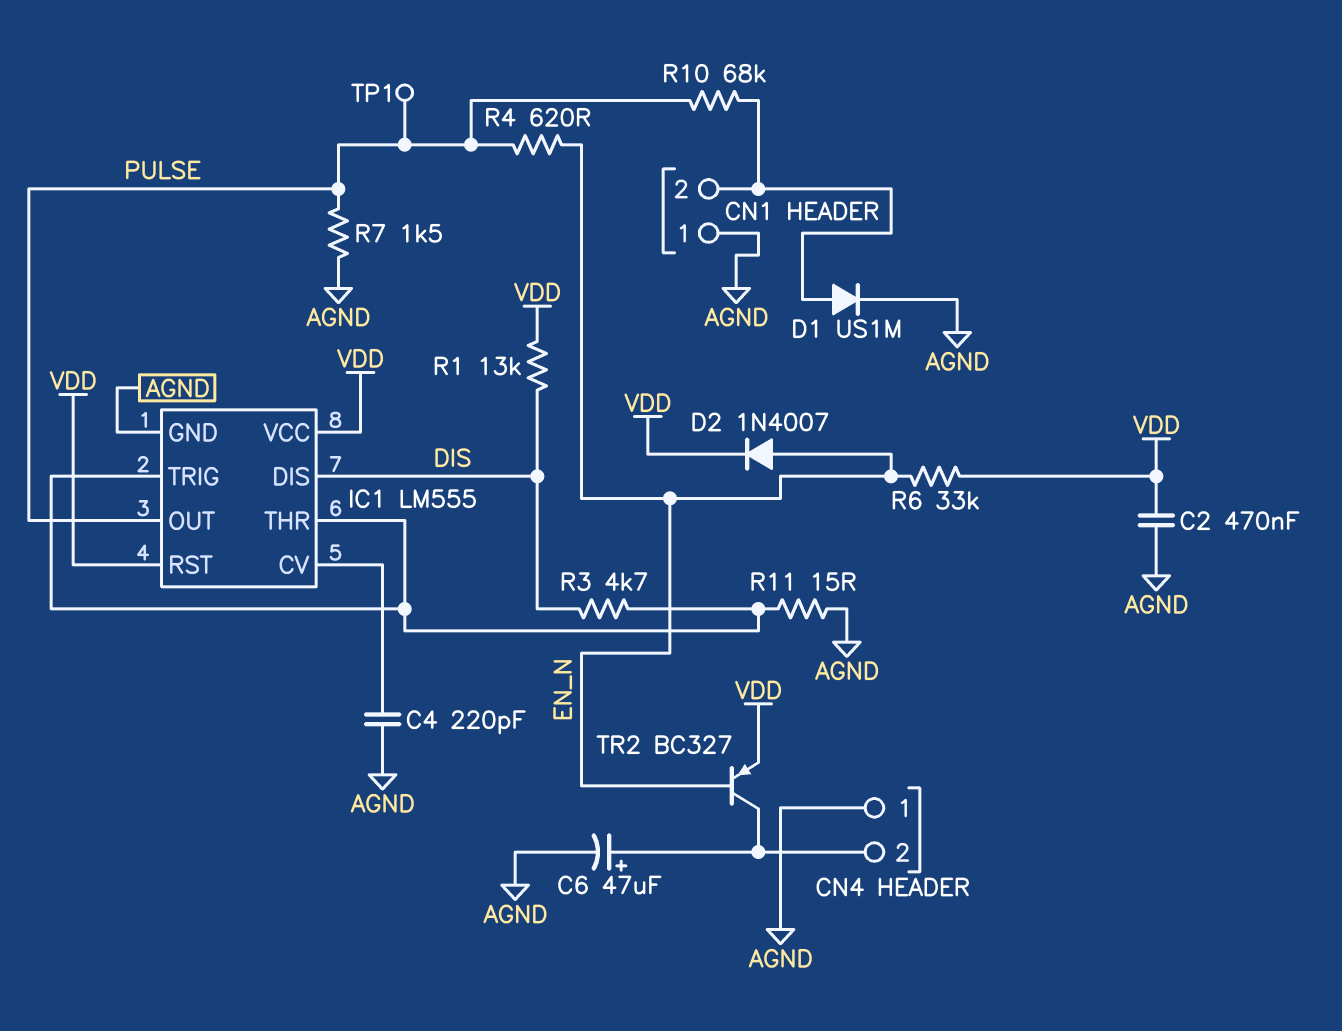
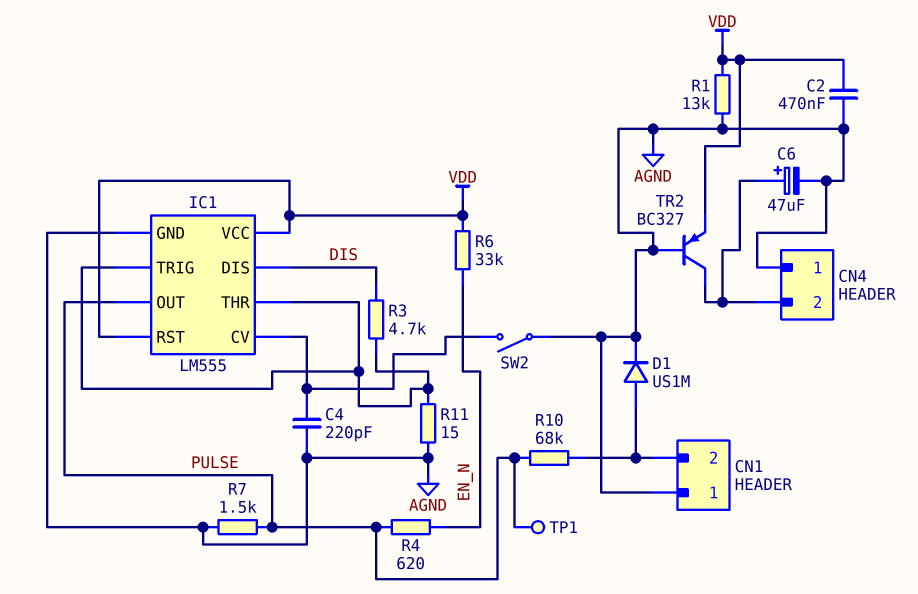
D2: diode 1N4007 (A EN_N, K VDD) -> none
R1: 13k (DIS, VDD) -> 13k (AGND, VDD)
SW2: none -> switch (AGND, IC1/CV)
TR2: PNP BC327 (B EN_N, C CN4/2, E VDD) -> PNP BC327 (B AGND, C CN4/2, E VDD)

